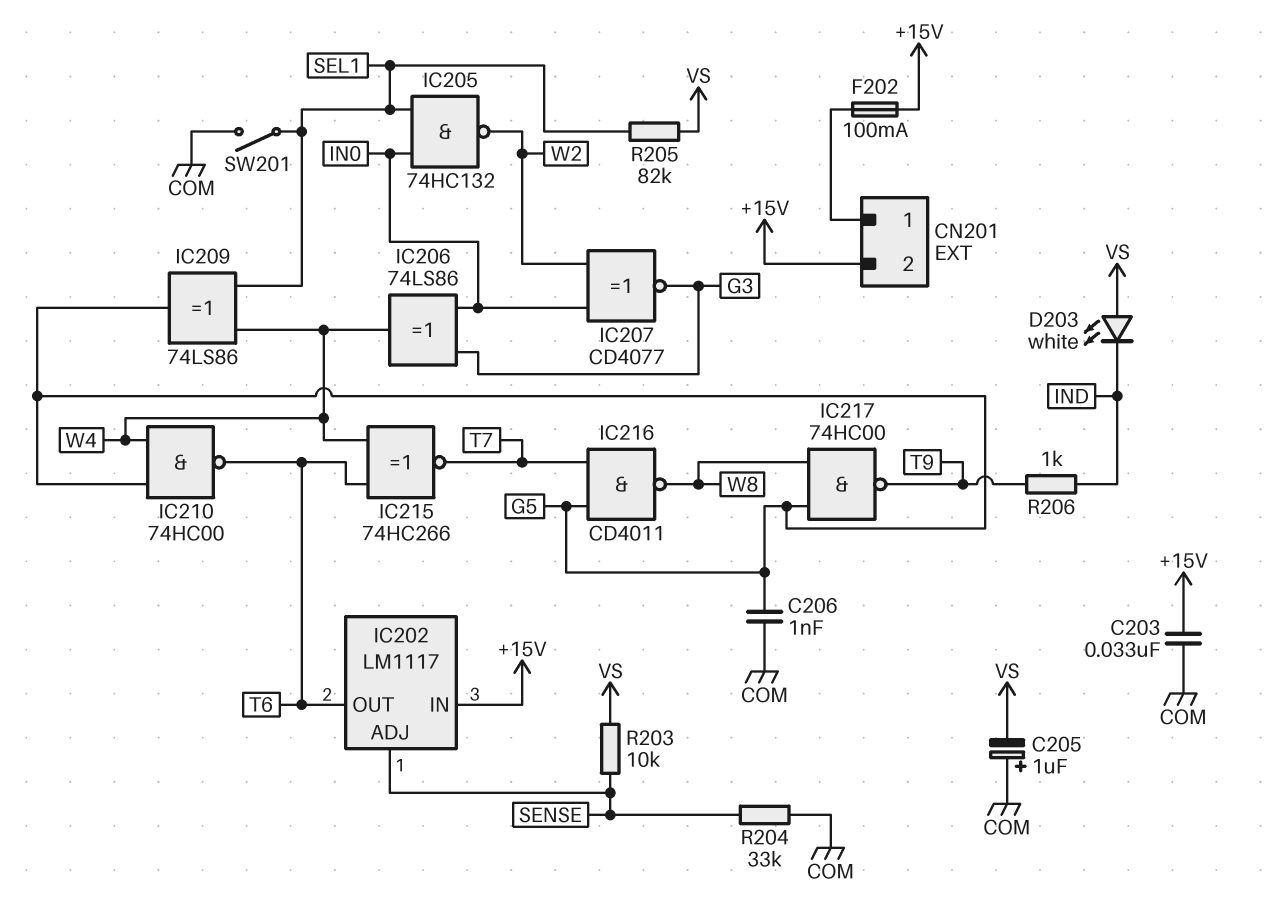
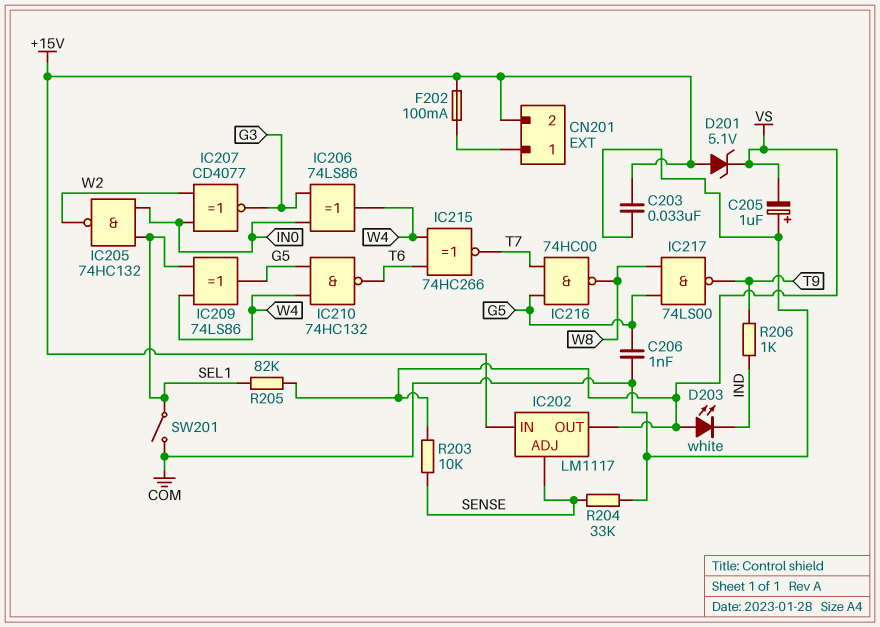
D201: none -> zener 5.1V (A +15V, K VS)
IC202 pin OUT: T6 -> VS
IC210: NAND 74HC00 (in G5, in W4, out T6) -> NAND 74HC132 (in G5, in W4, out T6)
IC216: NAND CD4011 (in G5, in T7, out W8) -> NAND 74HC00 (in G5, in T7, out W8)
IC217: NAND 74HC00 (in G5, in W8, out T9) -> NAND 74LS00 (in G5, in W8, out T9)

